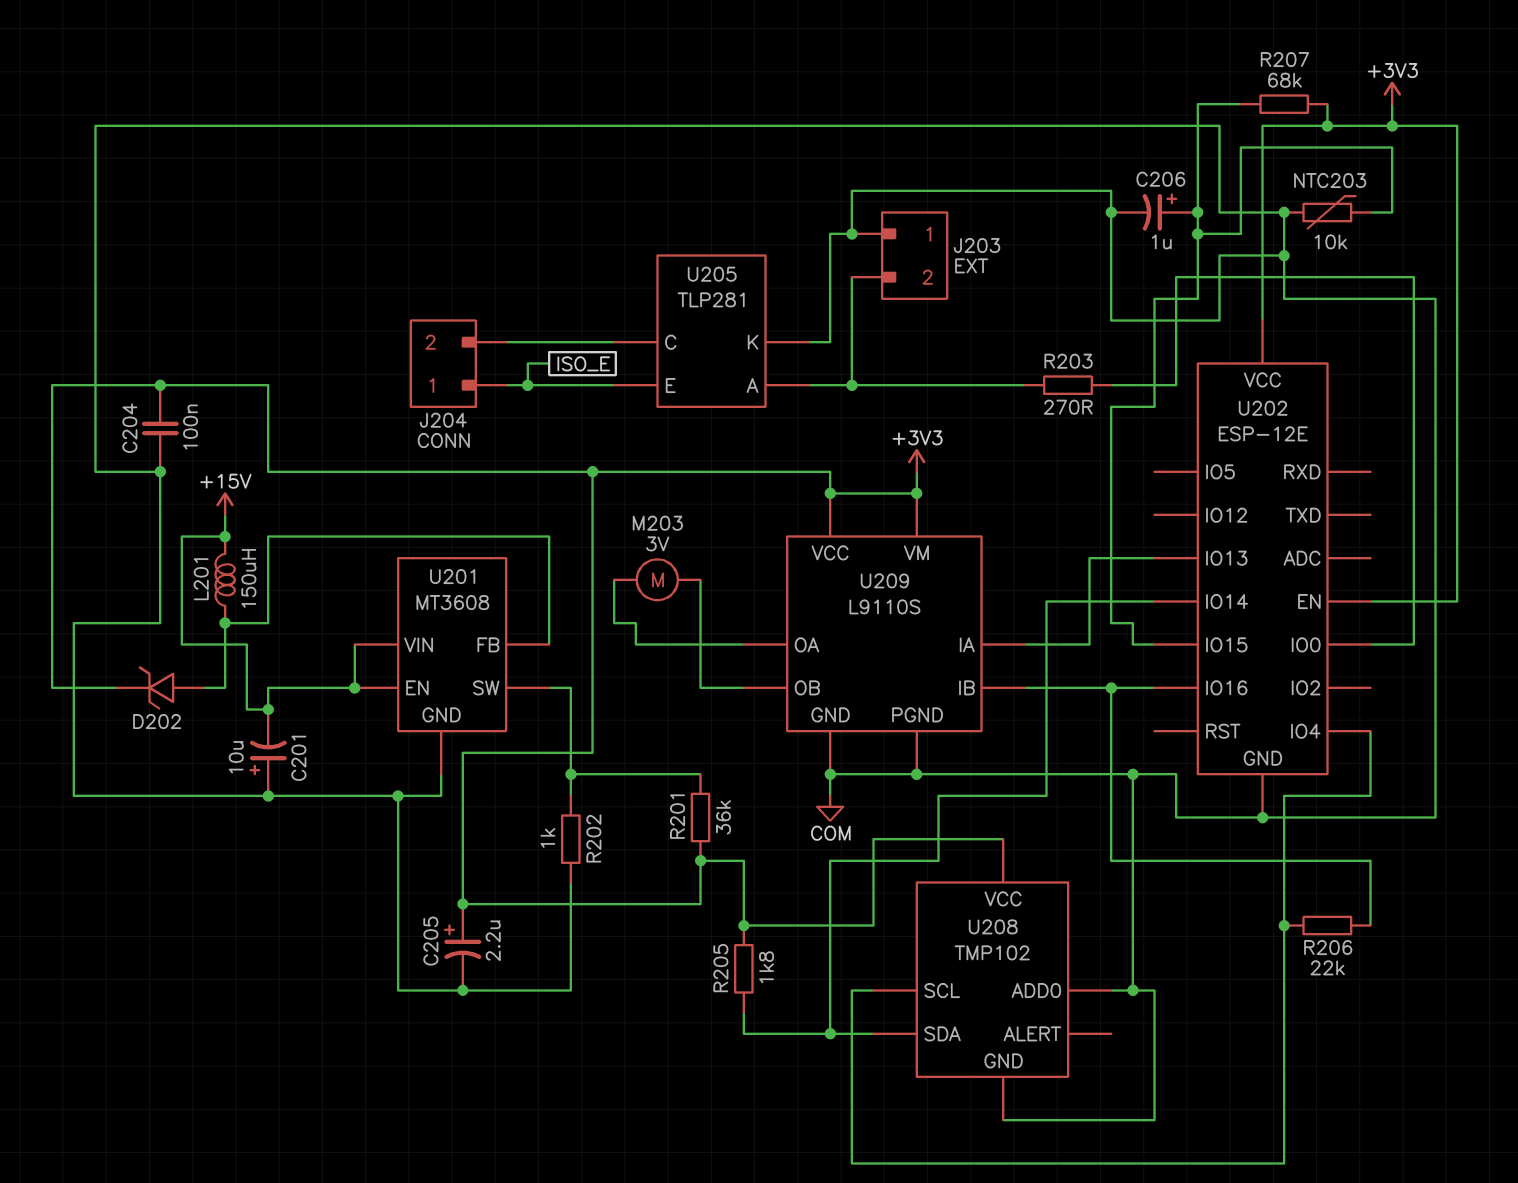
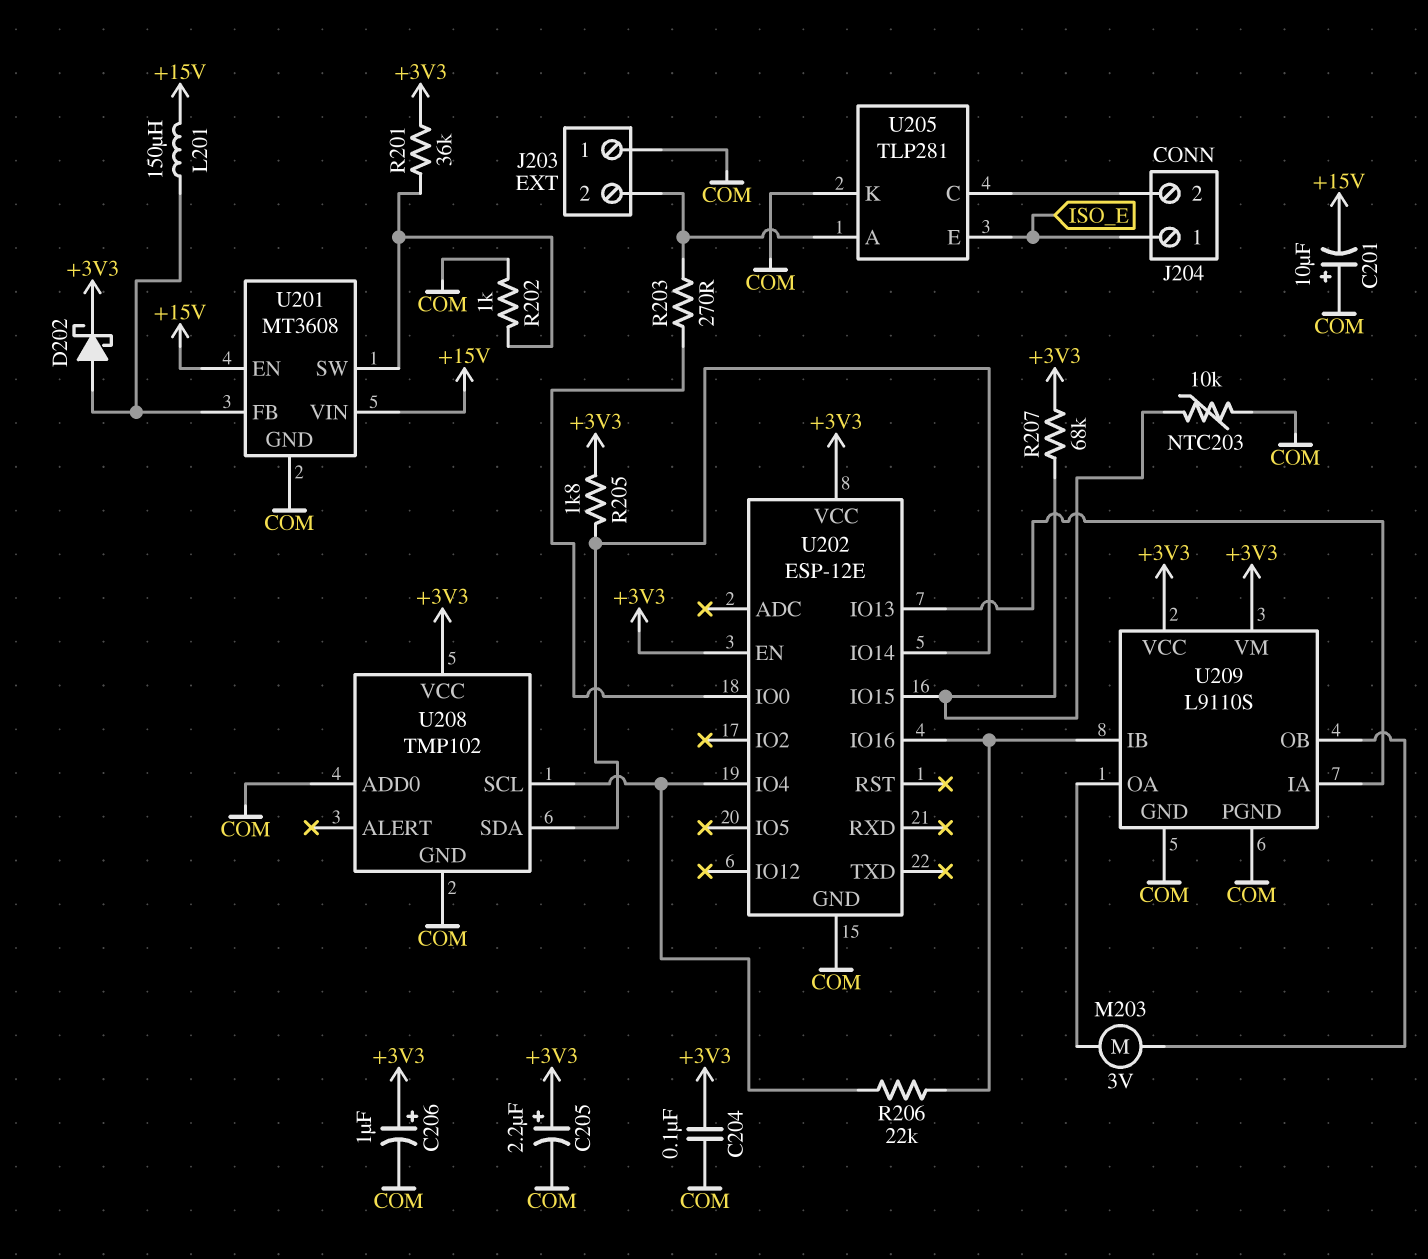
C206: 1uF (plus U202/IO15, minus COM) -> 1uF (plus +3V3, minus COM)
D202: zener (A U201/FB, K +3V3) -> schottky (A U201/FB, K +3V3)

